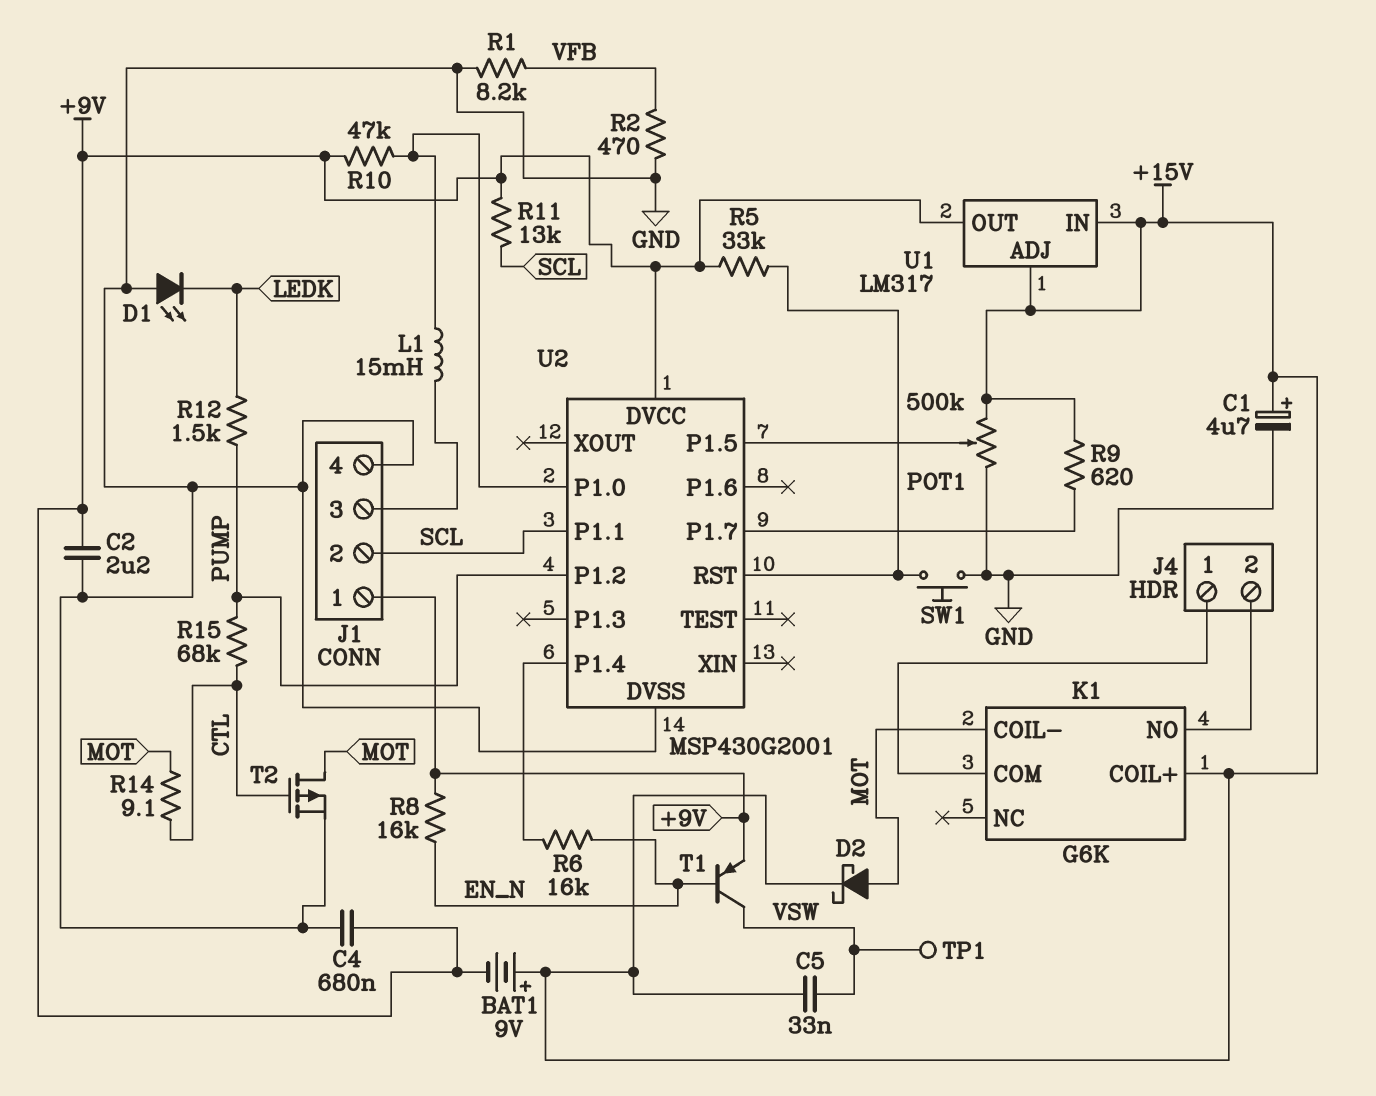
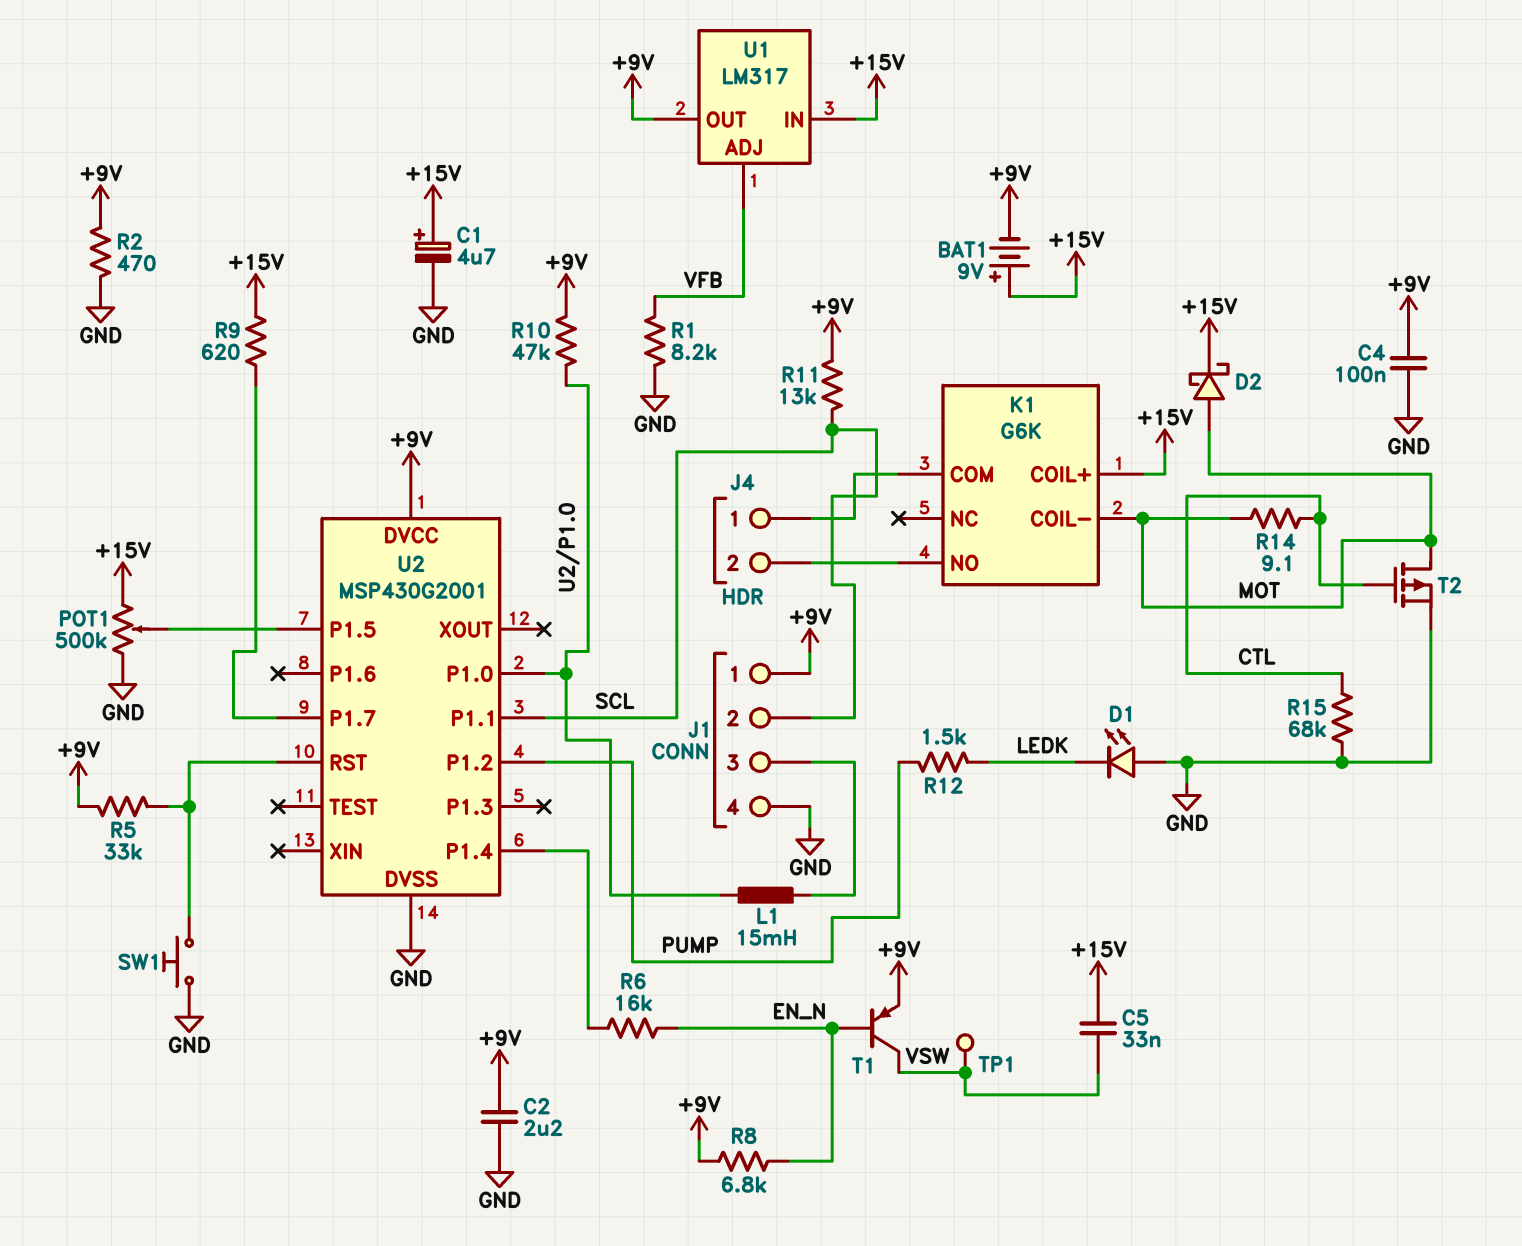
C4: 680nF (+9V, GND) -> 100nF (+9V, GND)
R2: 470 (GND, VFB) -> 470 (+9V, GND)
R8: 16k (+9V, EN_N) -> 6.8k (+9V, EN_N)
R15: 68k (CTL, PUMP) -> 68k (CTL, GND)
U1 pin ADJ: +15V -> VFB

